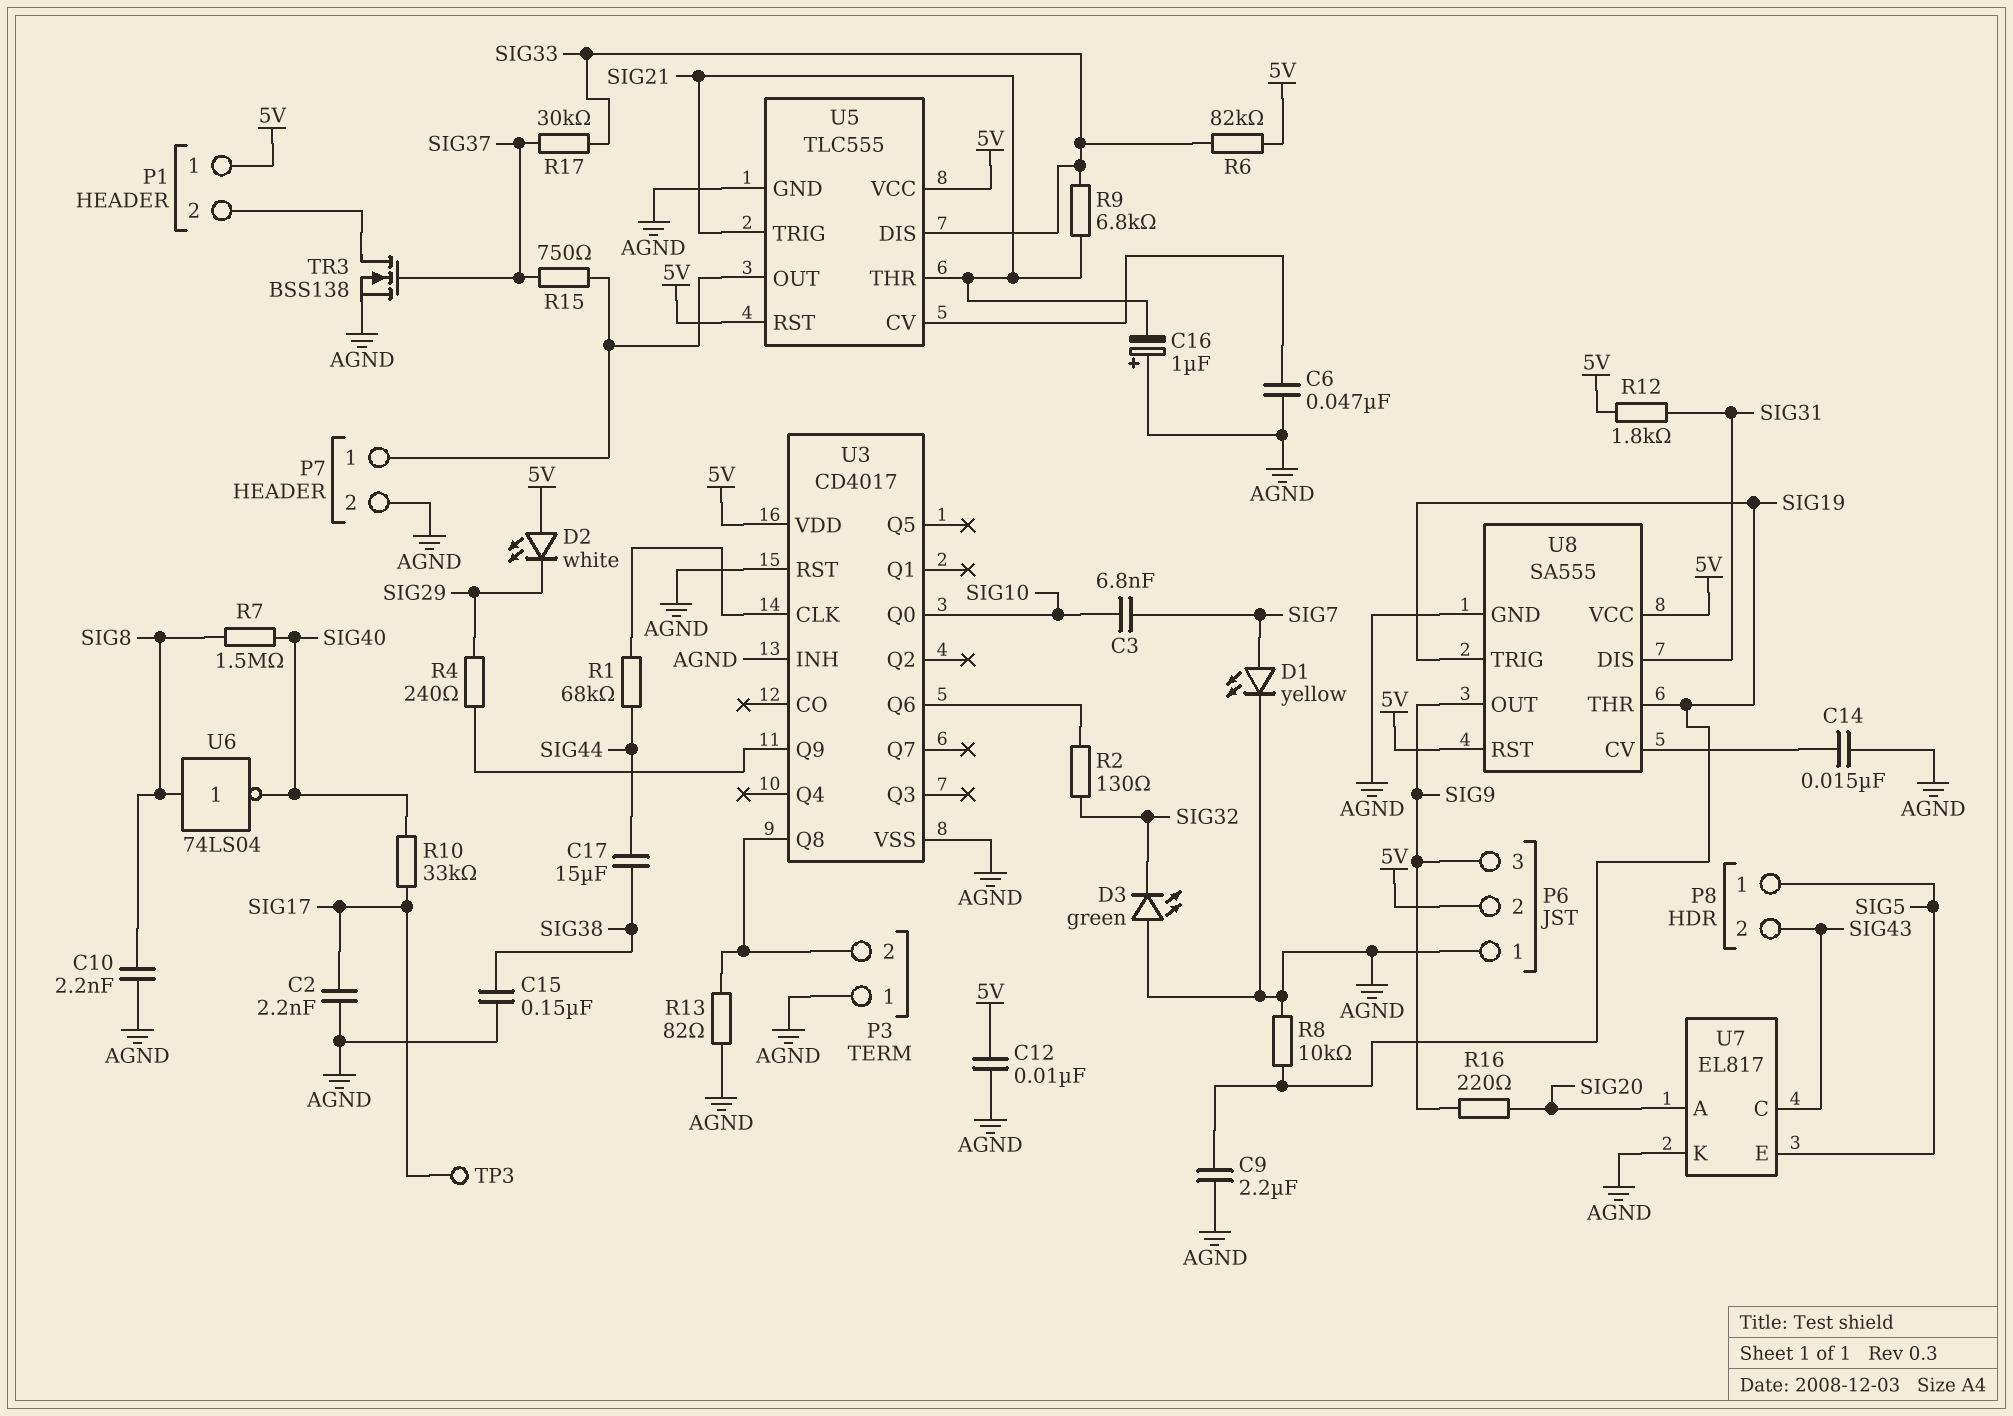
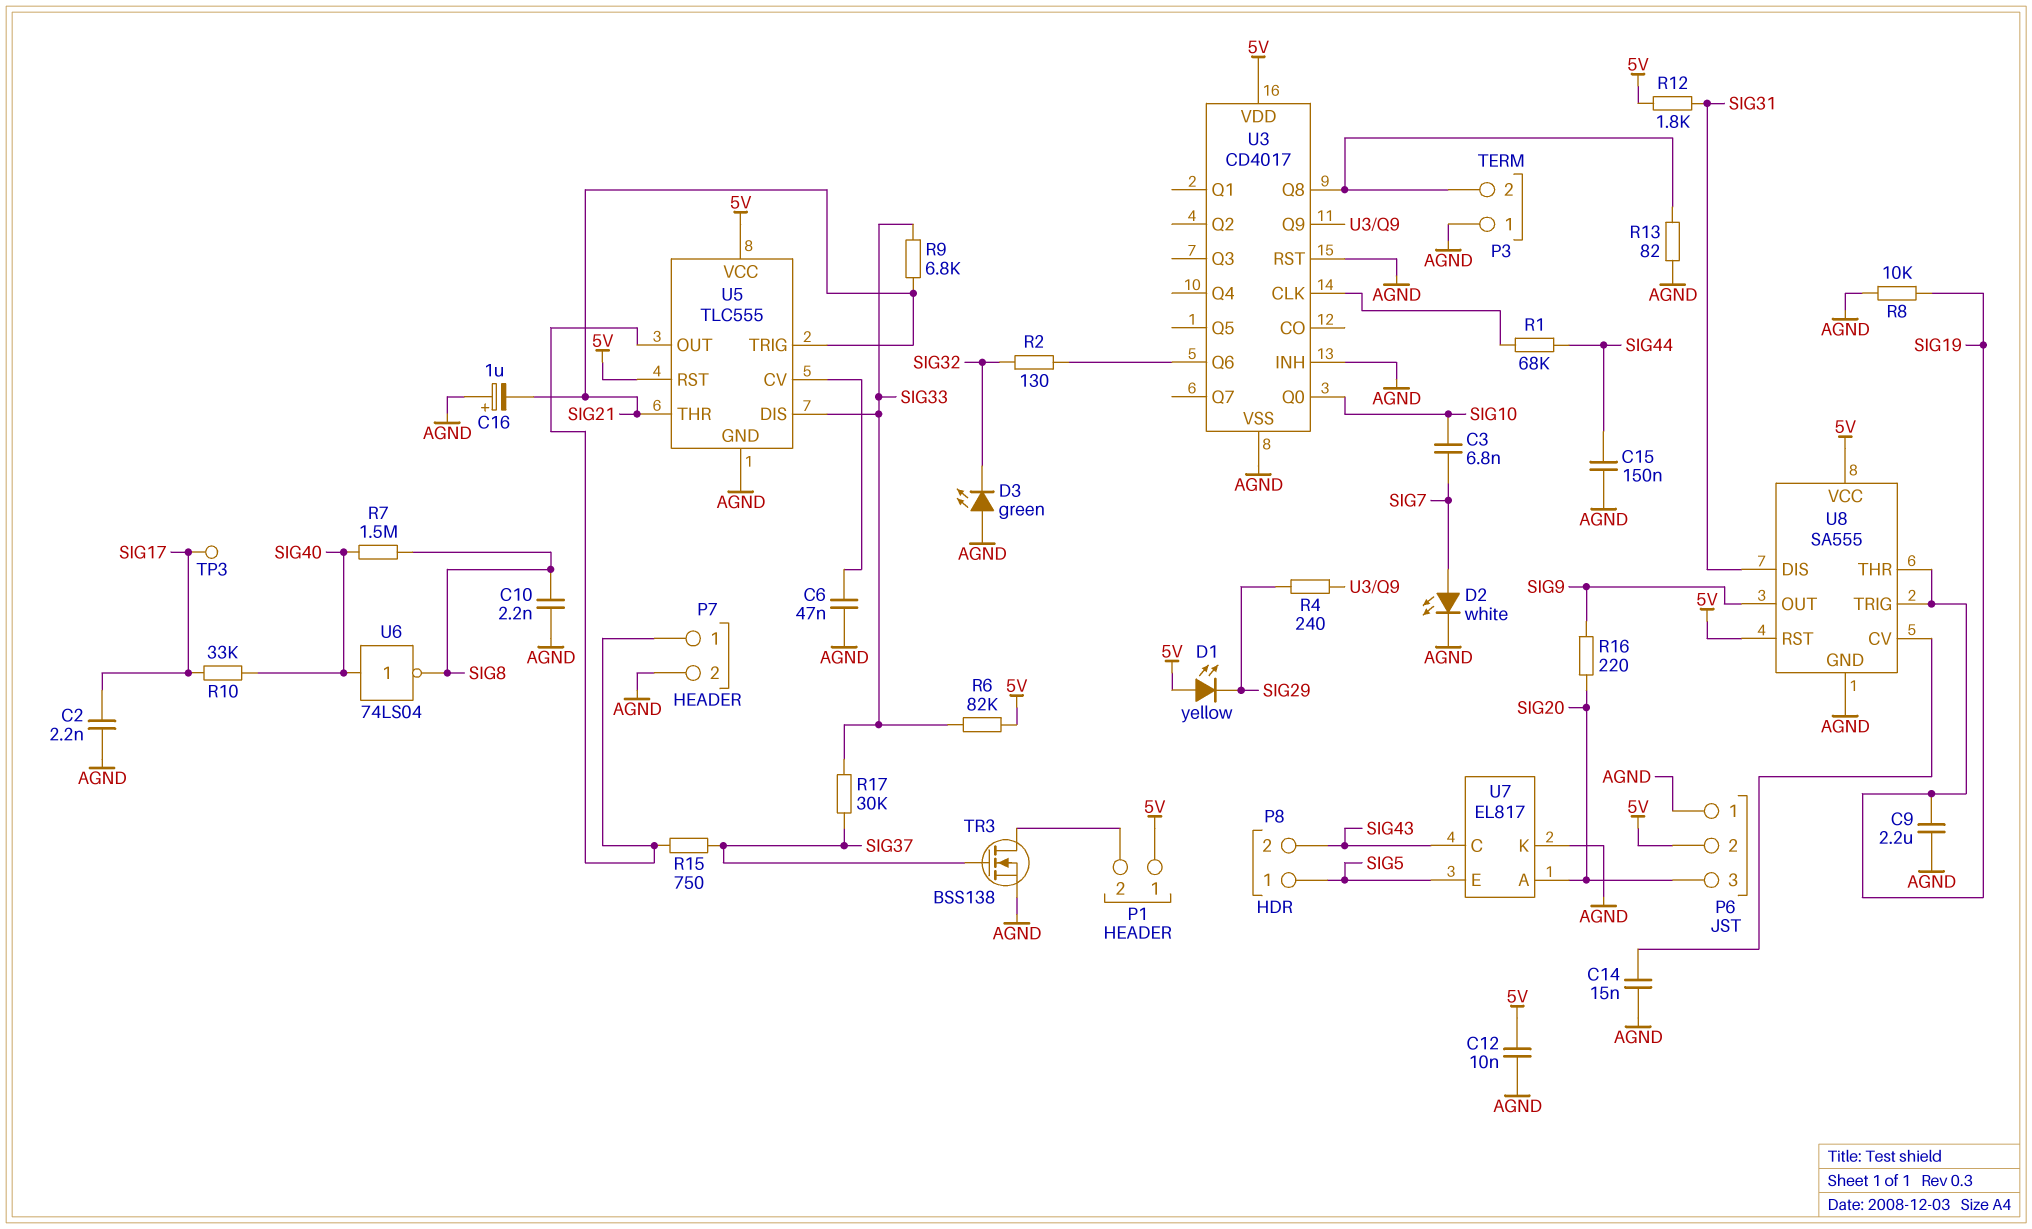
C15: 150nF (AGND, SIG38) -> 150nF (AGND, SIG44)
C17: 15uF (SIG38, SIG44) -> none
D1: LED yellow (A SIG7, K AGND) -> LED yellow (A 5V, K SIG29)
D2: LED white (A 5V, K SIG29) -> LED white (A SIG7, K AGND)
P6 pin 3: SIG9 -> SIG20
U6: NOT 74LS04 (in SIG8, out SIG40) -> NOT 74LS04 (in SIG40, out SIG8)

